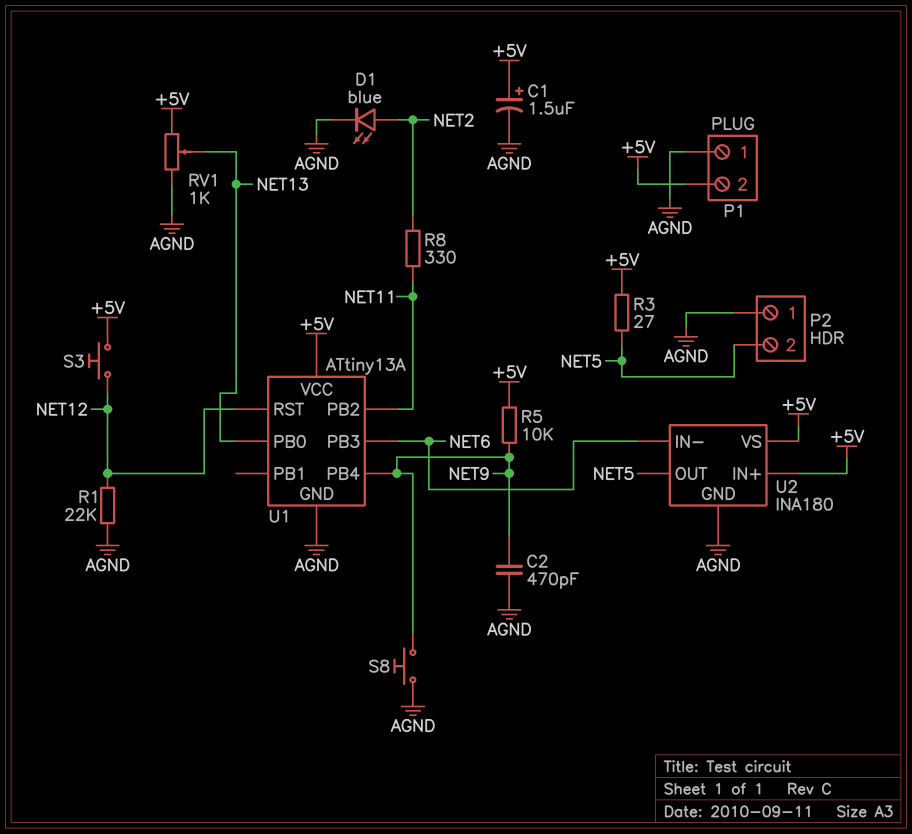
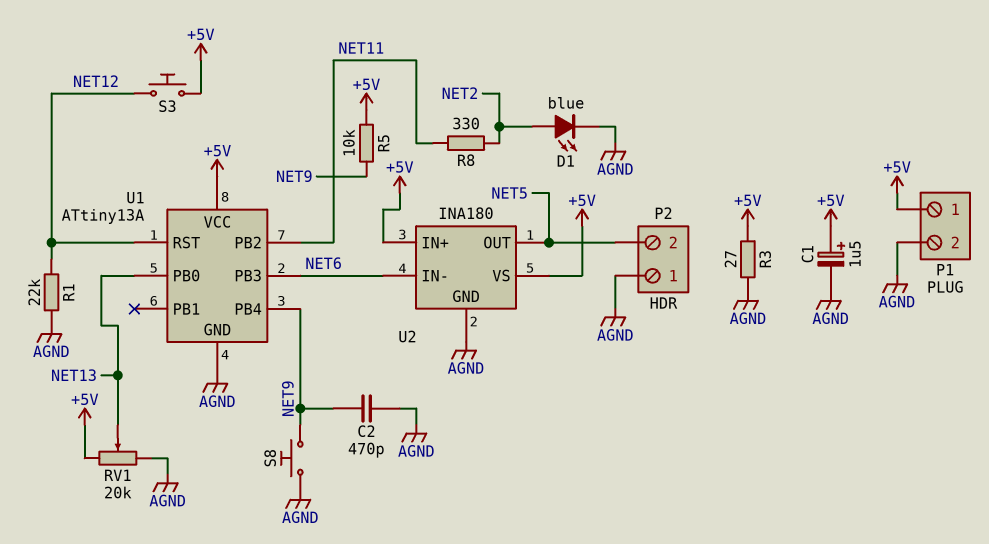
P1 pin 1: AGND -> +5V
P1 pin 2: +5V -> AGND
R3: 27 (+5V, NET5) -> 27 (+5V, AGND)
RV1: 1k (+5V, AGND, wiper NET13) -> 20k (+5V, AGND, wiper NET13)

